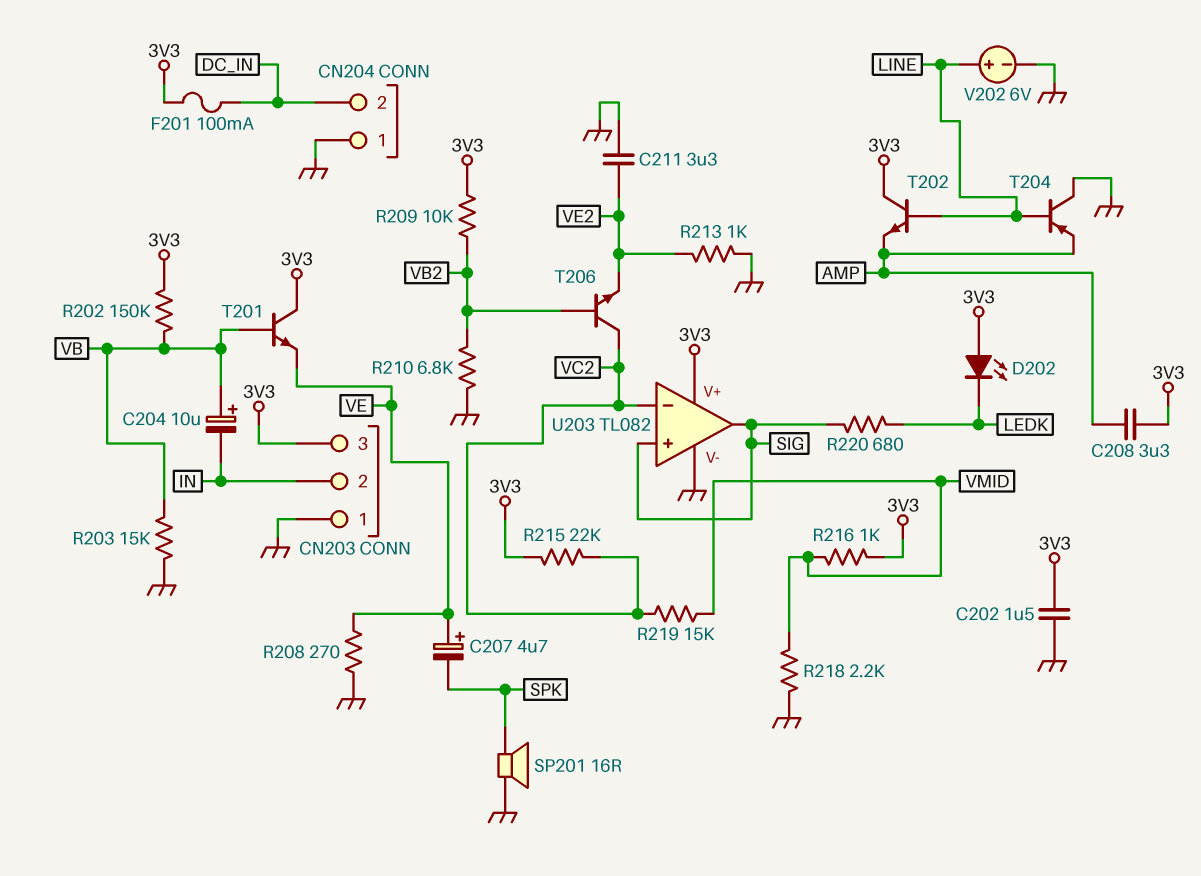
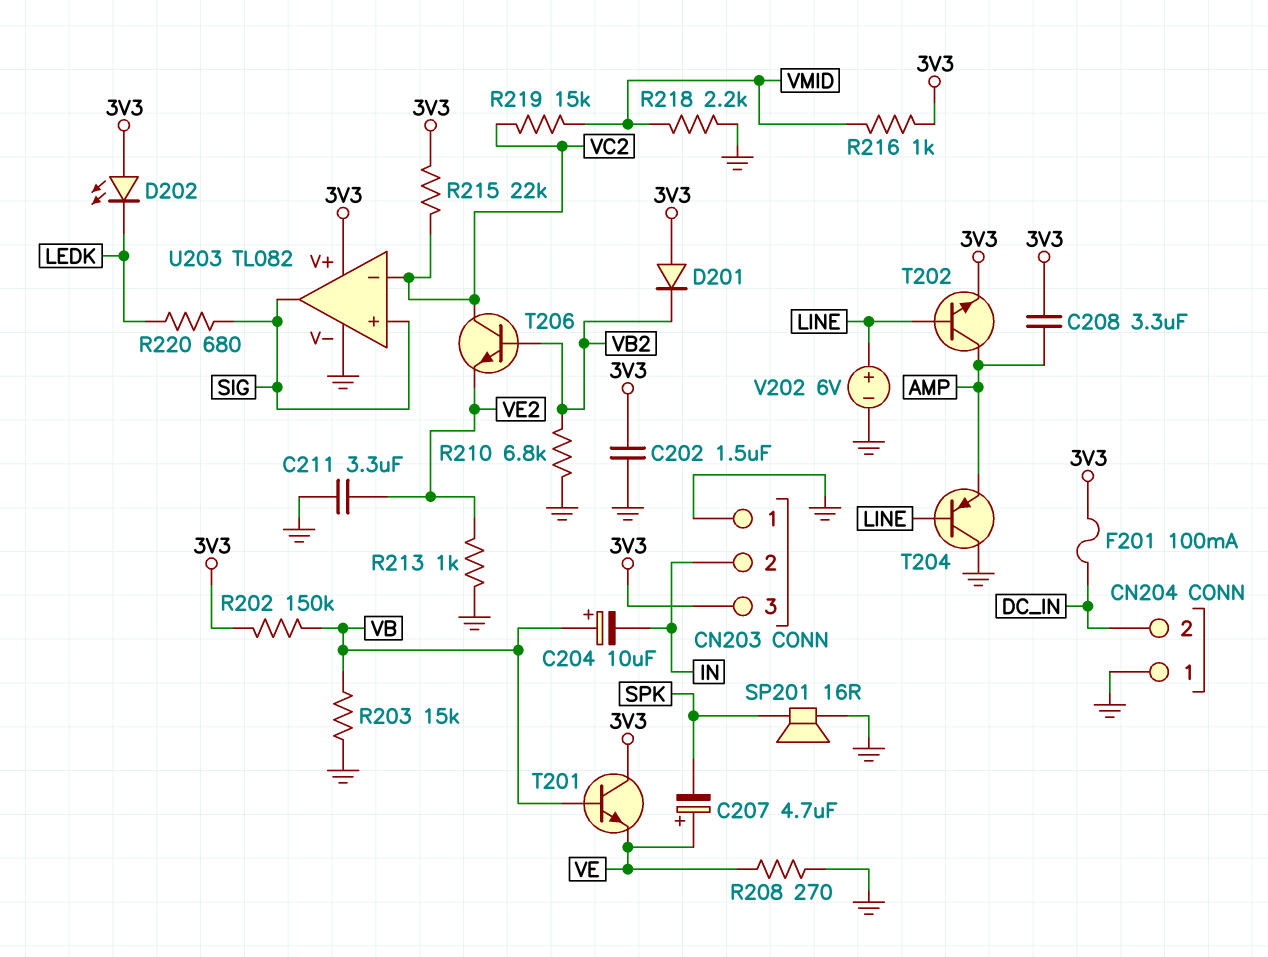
D201: none -> diode (A 3V3, K VB2)
R209: 10k (3V3, VB2) -> none
T202: NPN (B LINE, C 3V3, E AMP) -> NPN (B LINE, C AMP, E 3V3)

